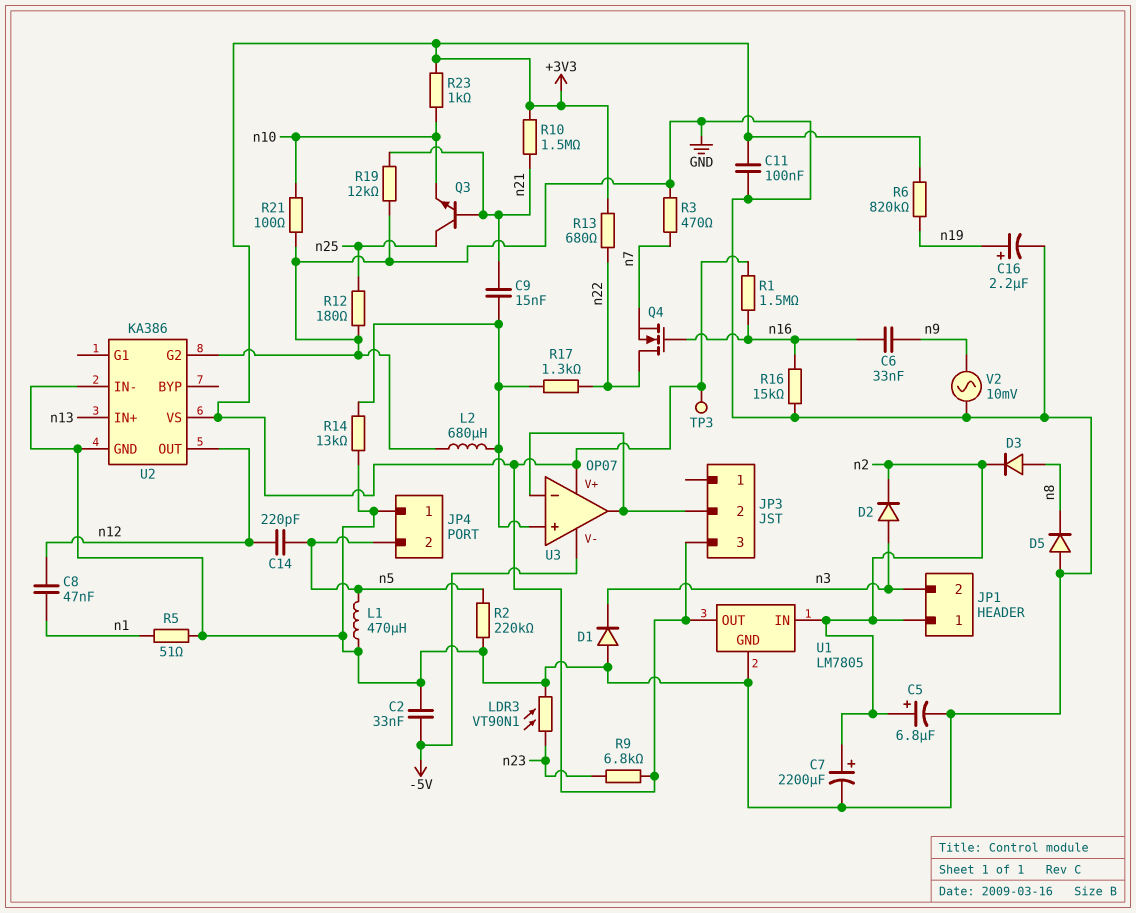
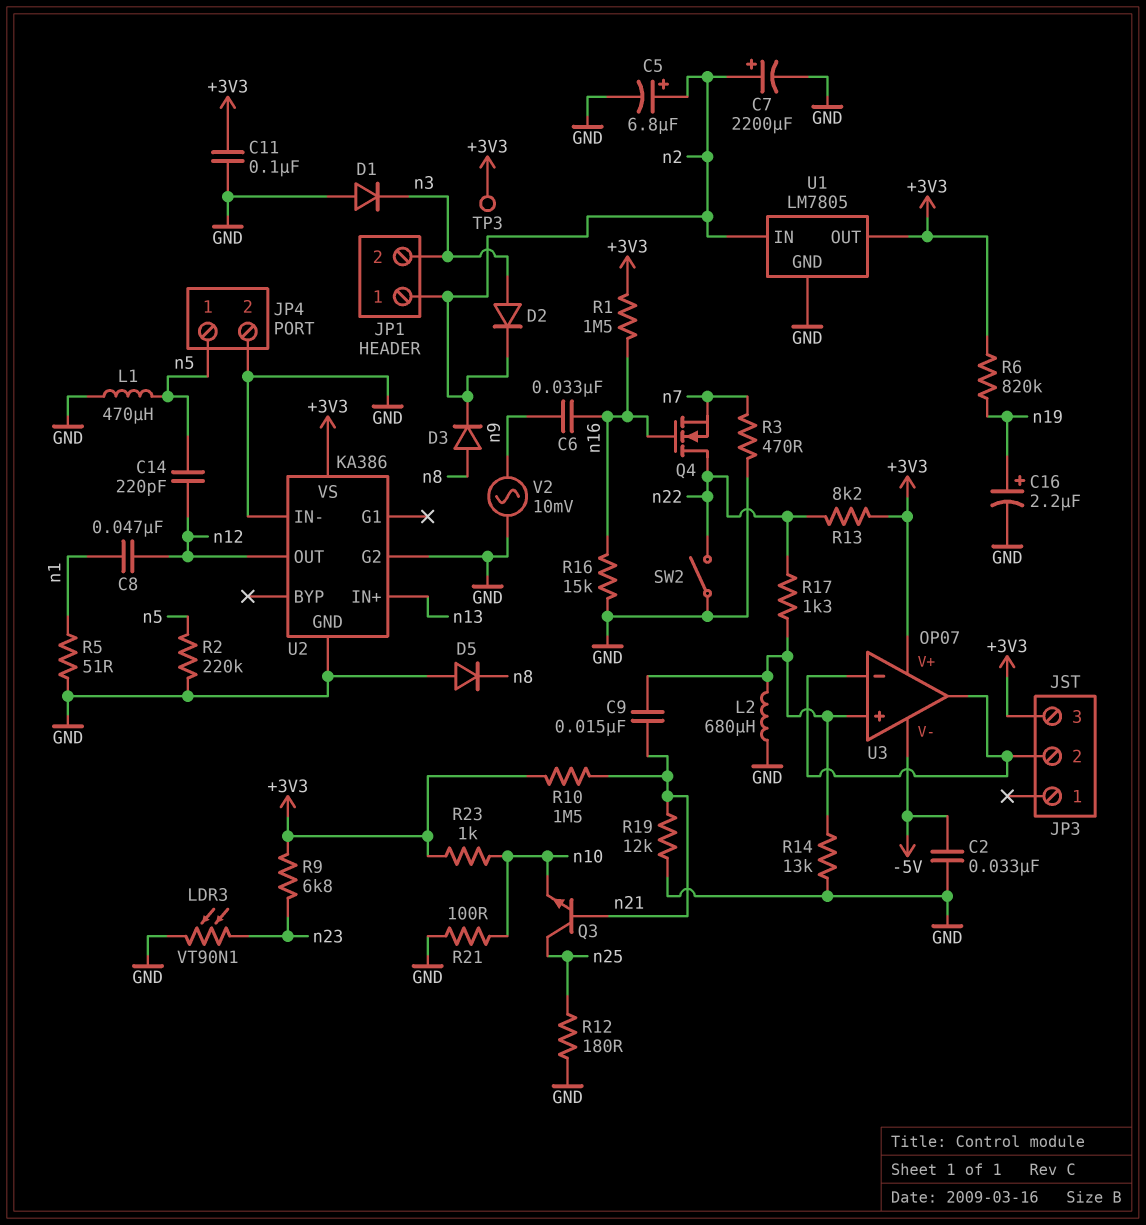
JP4 pin 1: GND -> n5
JP4 pin 2: n5 -> GND
R13: 680 (+3V3, n22) -> 8.2k (+3V3, n22)
SW2: none -> switch (GND, n22)

